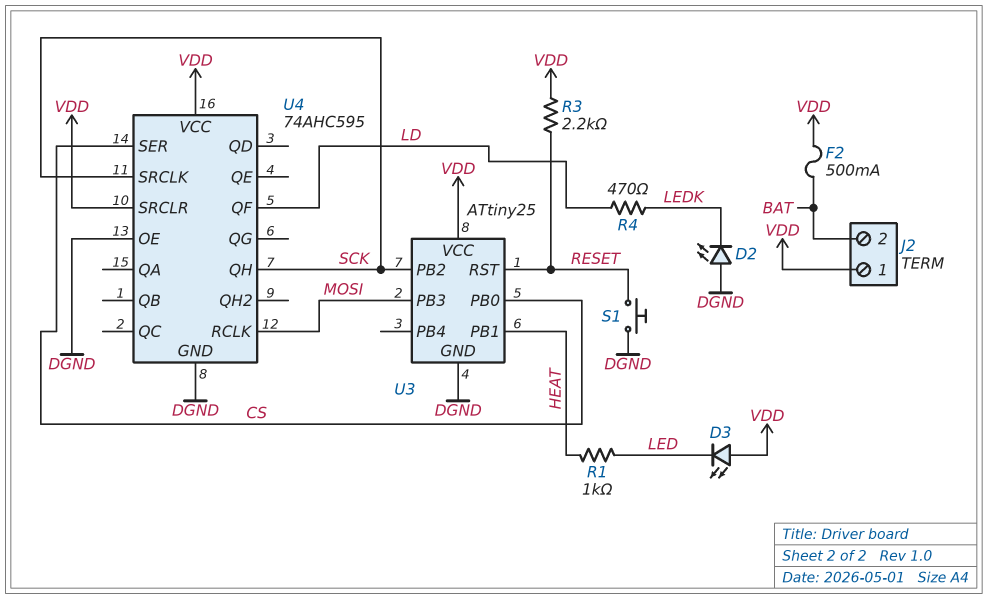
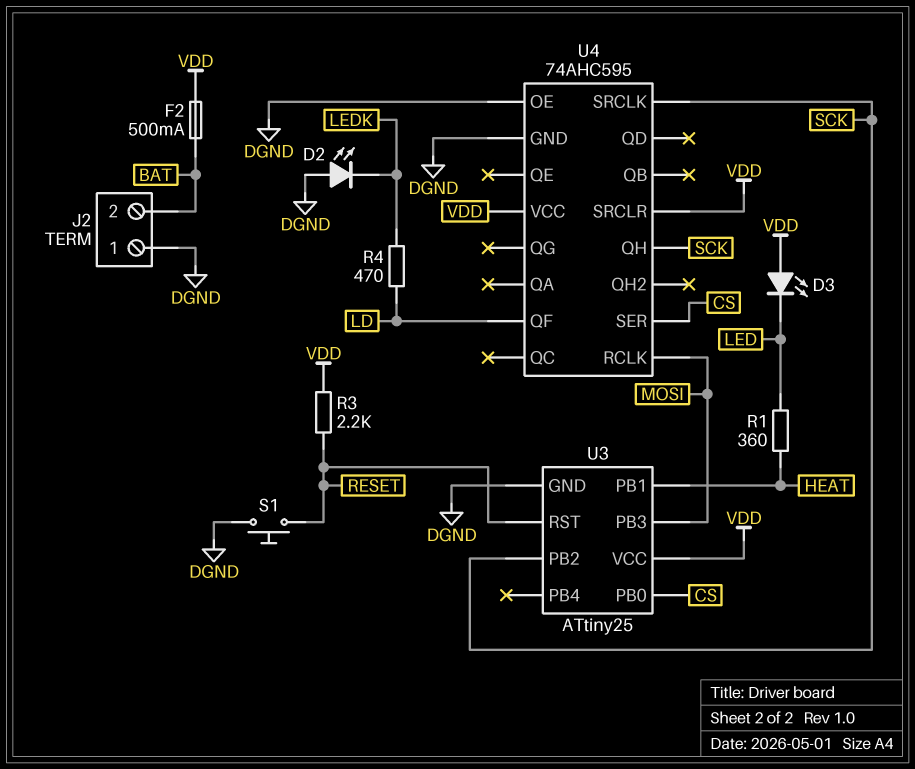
J2 pin 1: VDD -> DGND
R1: 1k (HEAT, LED) -> 360 (HEAT, LED)

